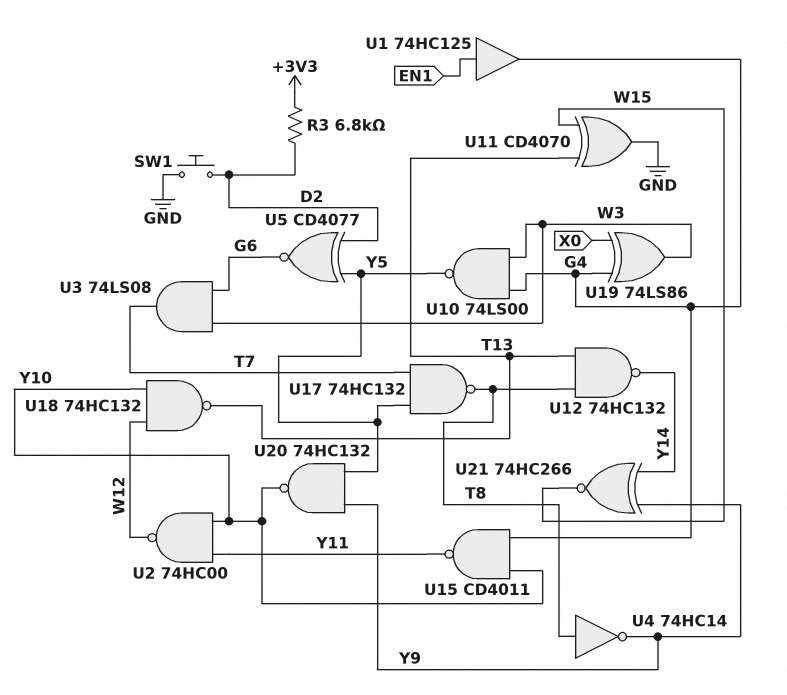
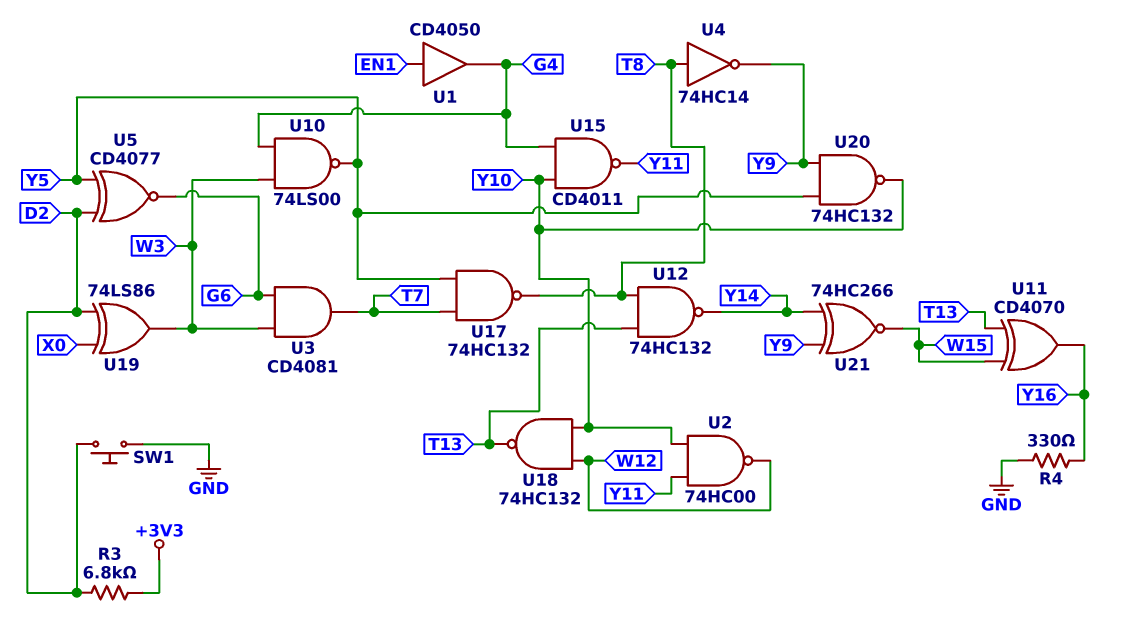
R4: none -> 330 (GND, Y16)
U1: buffer 74HC125 (in EN1, out G4) -> buffer CD4050 (in EN1, out G4)
U3: AND 74LS08 (in G6, in W3, out T7) -> AND CD4081 (in G6, in W3, out T7)
U11: XOR CD4070 (in T13, in W15, out GND) -> XOR CD4070 (in T13, in W15, out Y16)
U19: XOR 74LS86 (in G4, in X0, out W3) -> XOR 74LS86 (in D2, in X0, out W3)

